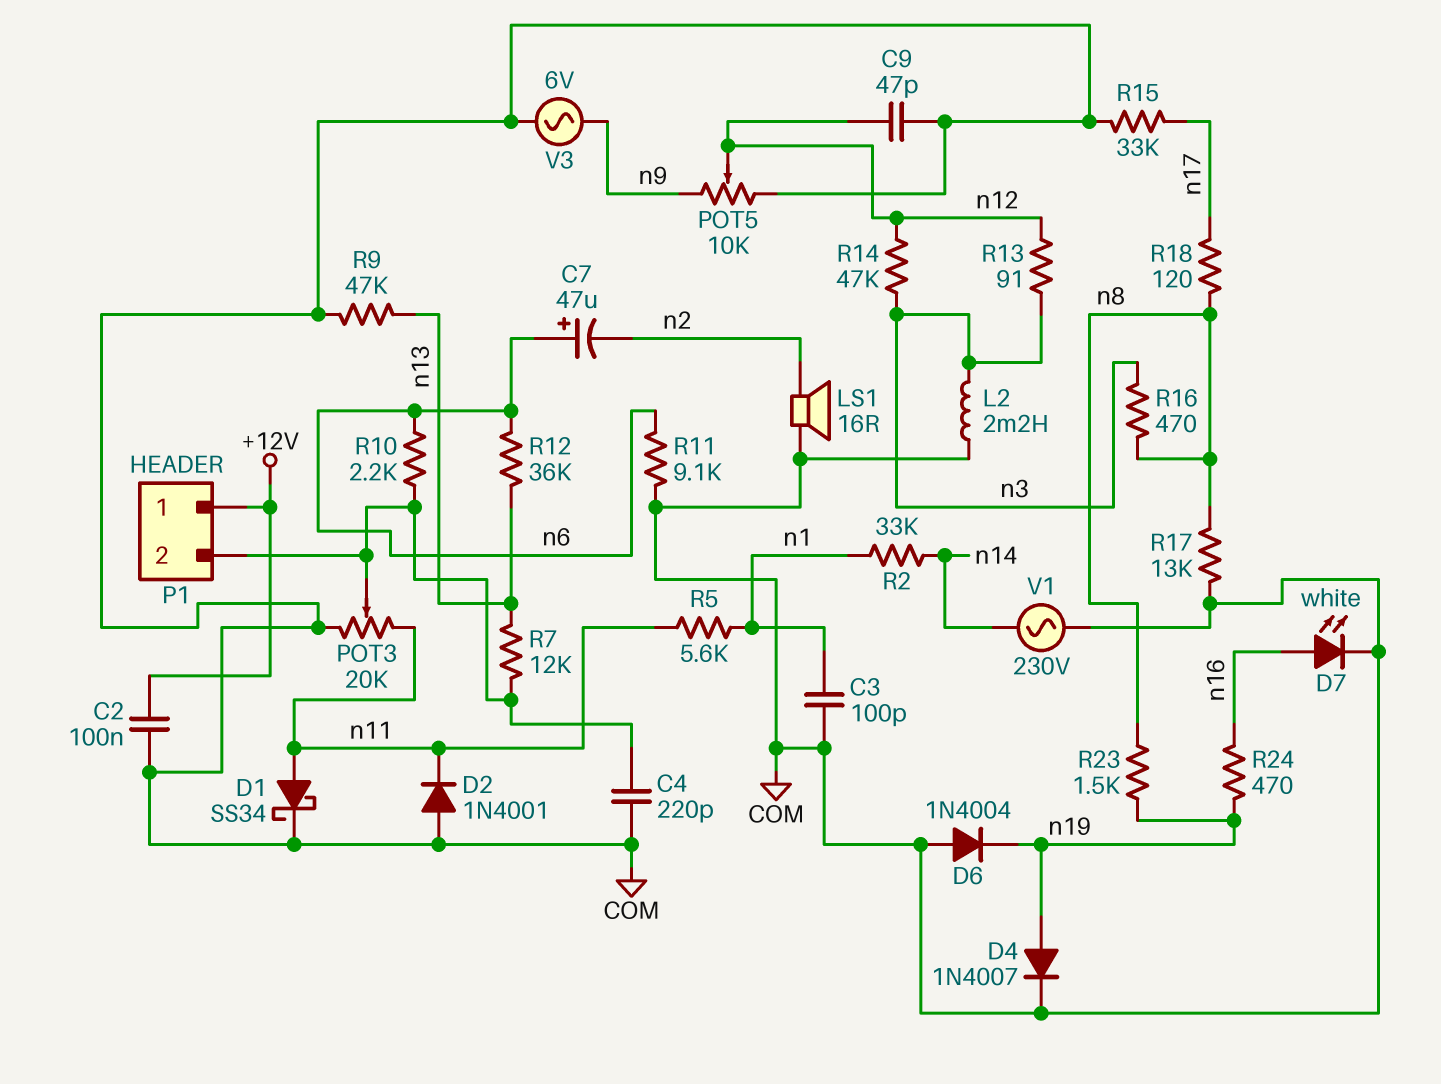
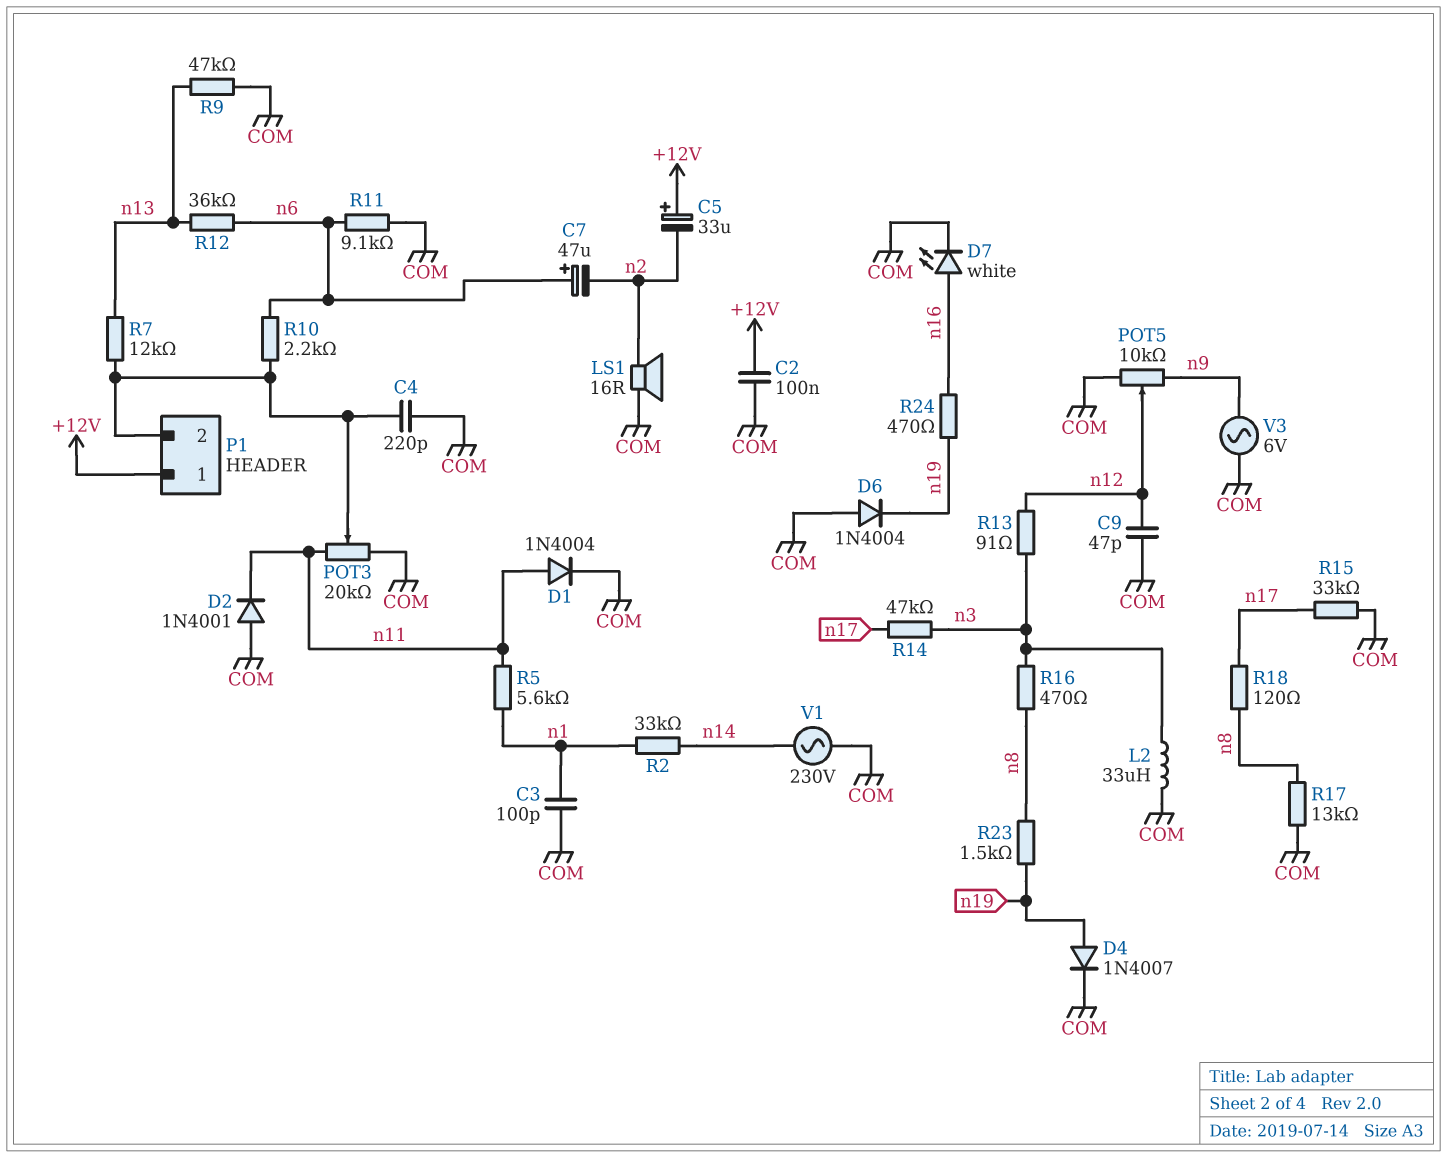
C5: none -> 33uF (plus +12V, minus n2)
D1: schottky SS34 (A n11, K COM) -> diode 1N4004 (A n11, K COM)
L2: 2.2mH (COM, n3) -> 33uH (COM, n3)
R14: 47k (n3, n12) -> 47k (n3, n17)

